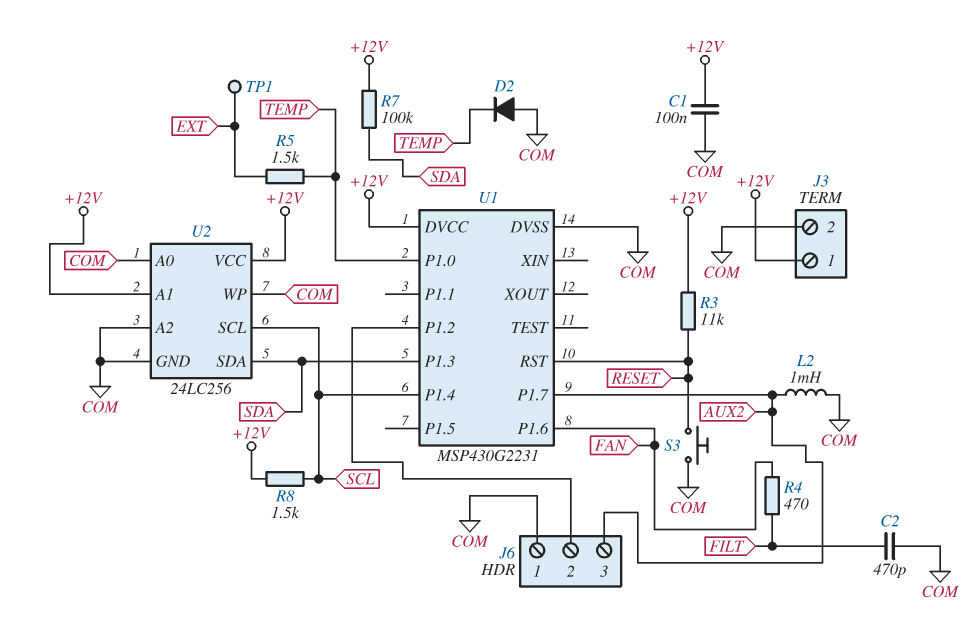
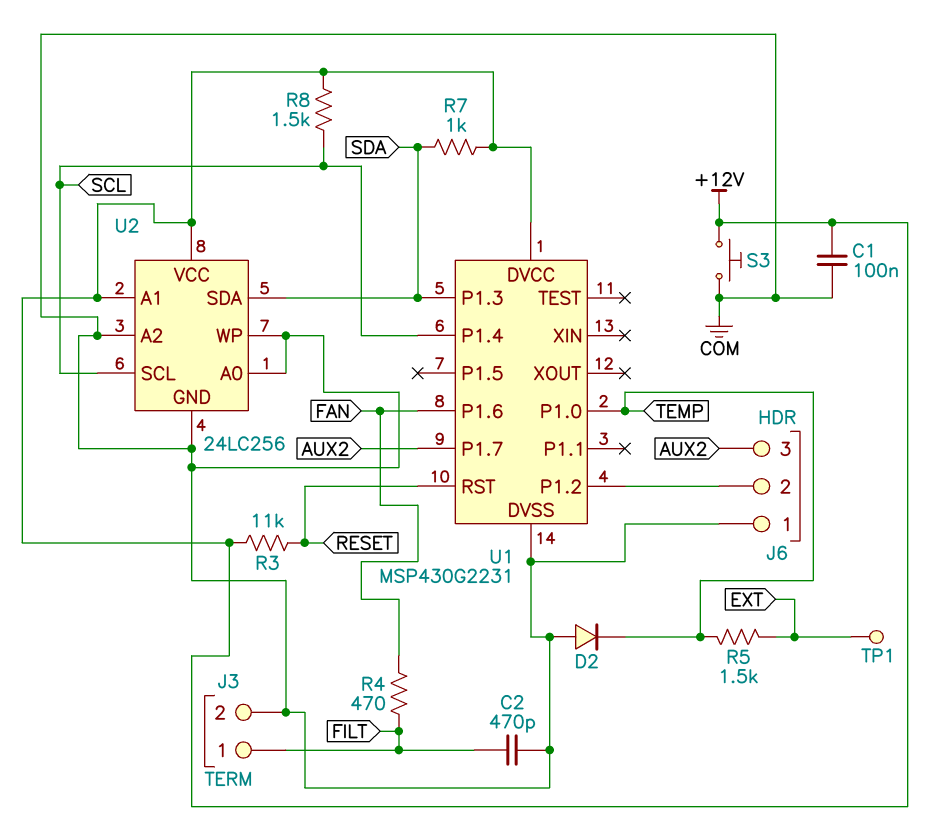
J3 pin 1: +12V -> FILT
L2: 1mH (AUX2, COM) -> none
R7: 100k (+12V, SDA) -> 1k (+12V, SDA)
S3: button (COM, RESET) -> button (+12V, COM)

